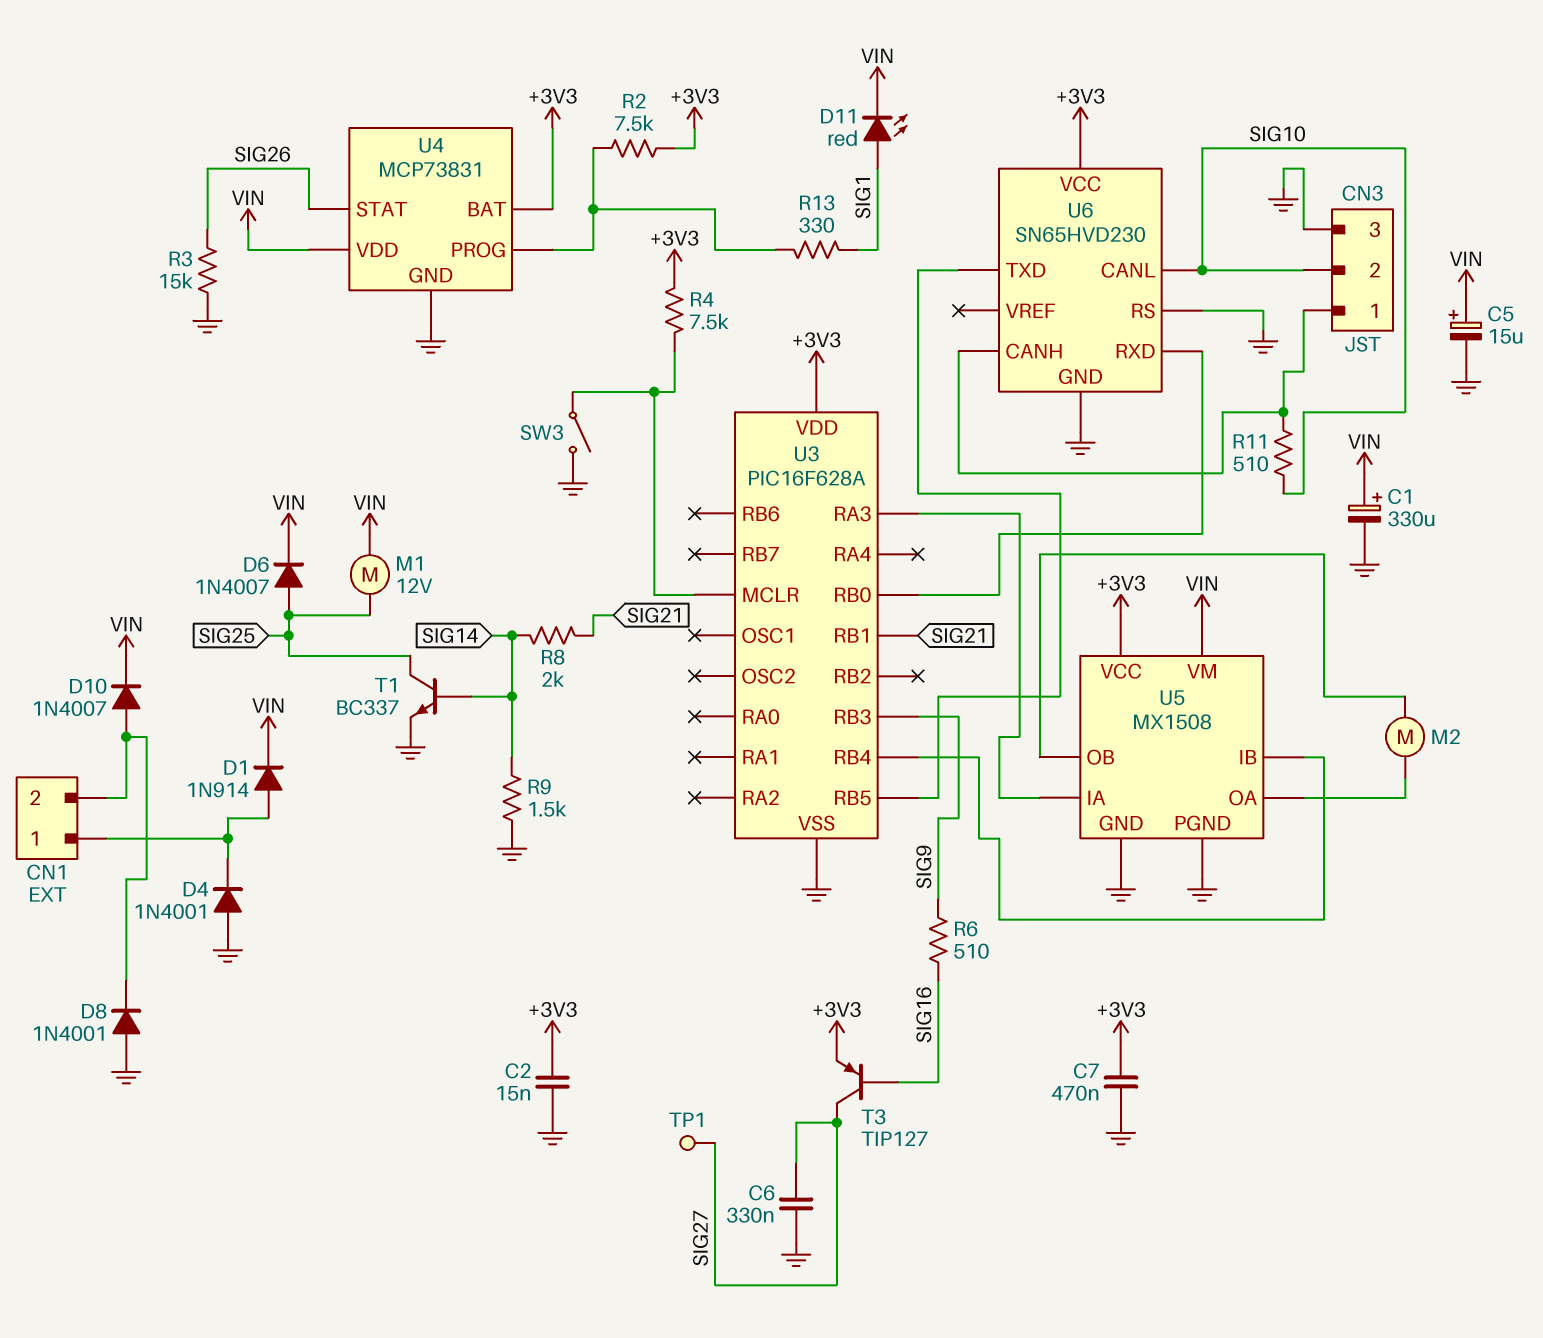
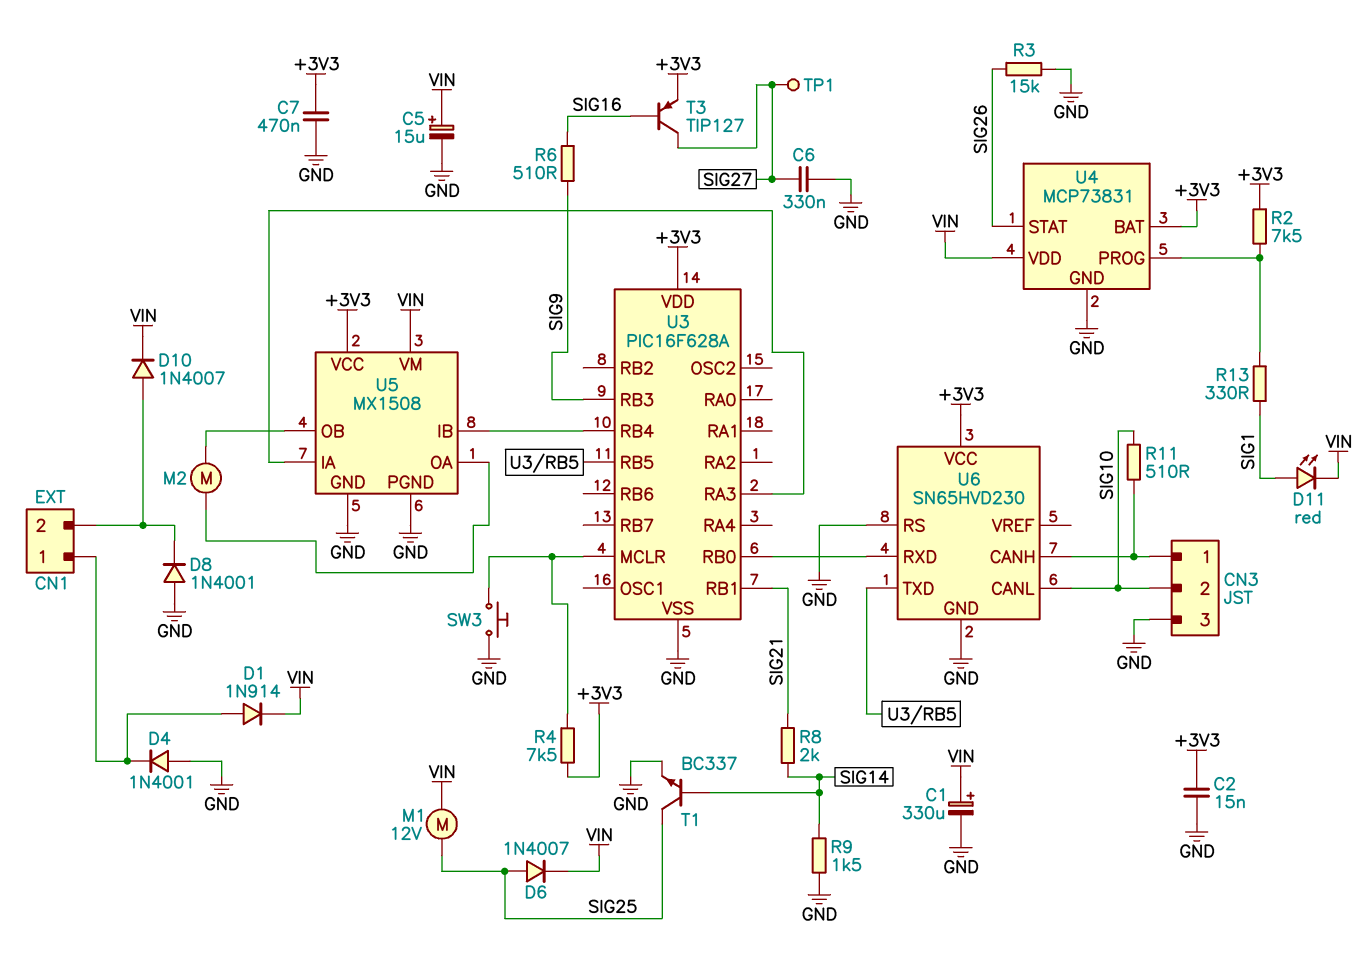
SW3: switch (GND, U3/MCLR) -> button (GND, U3/MCLR)

